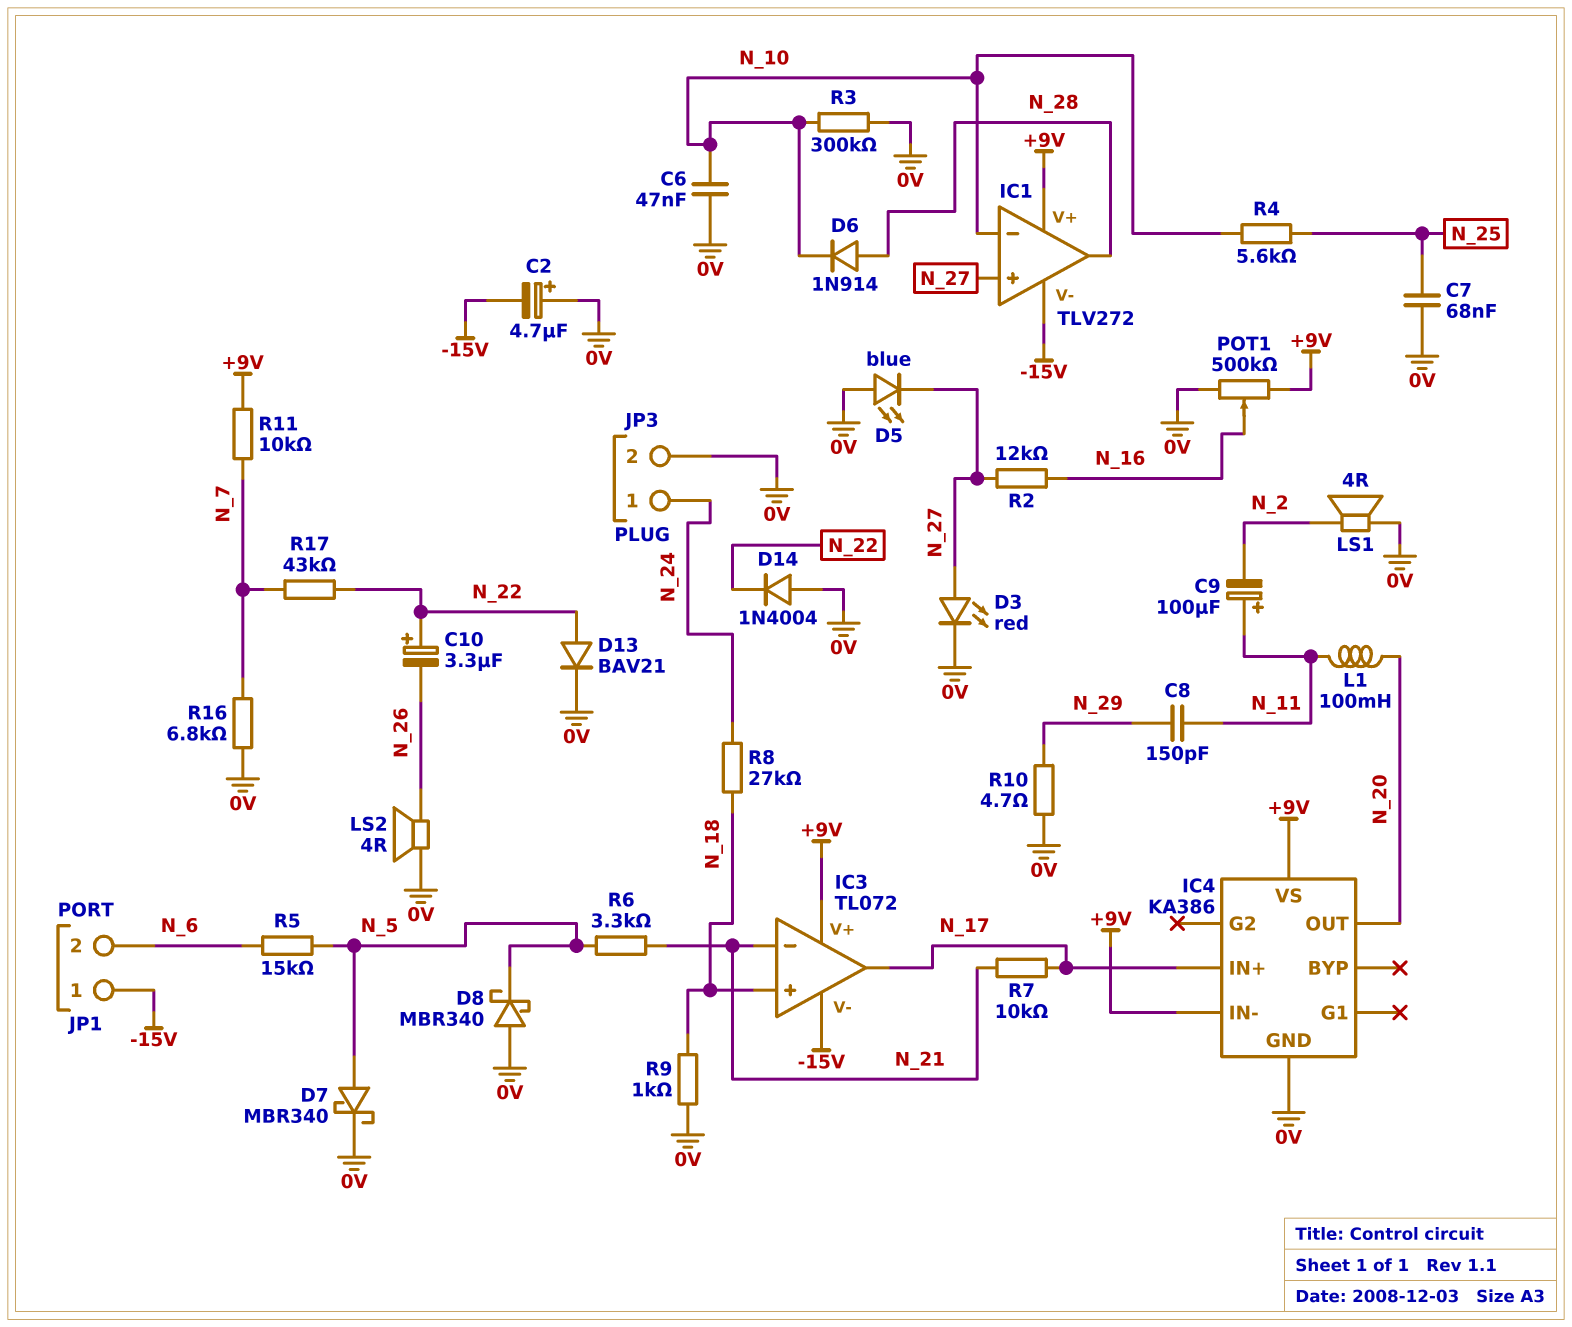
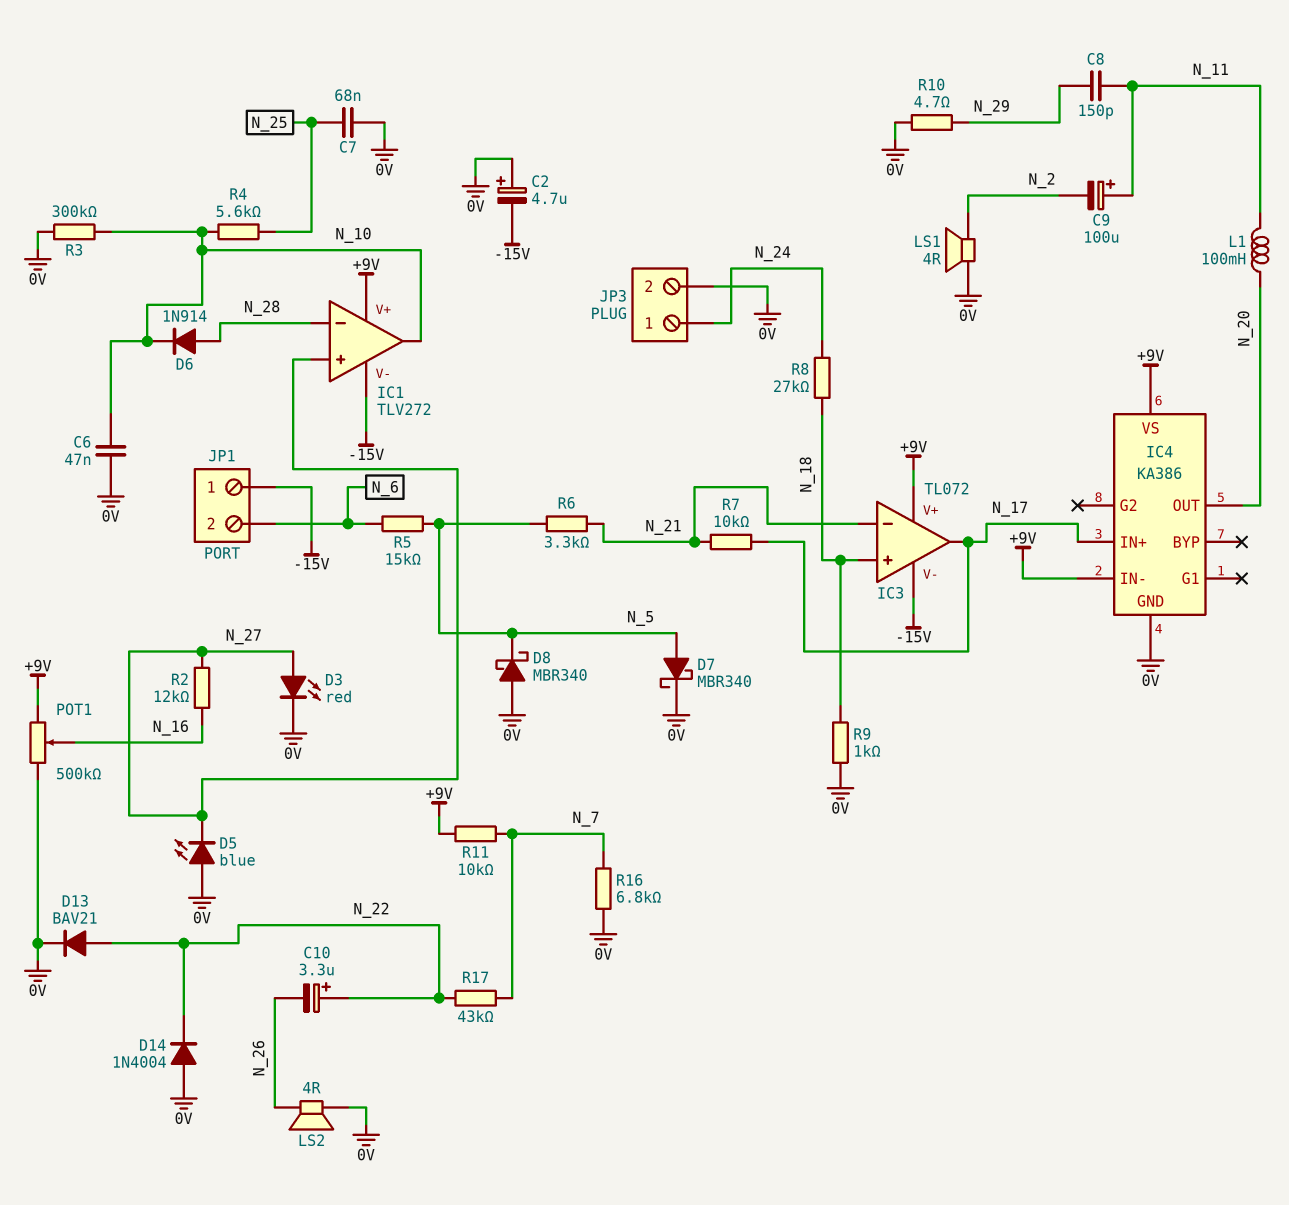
IC1 pin in-: N_10 -> N_28
IC1 pin out: N_28 -> N_10

